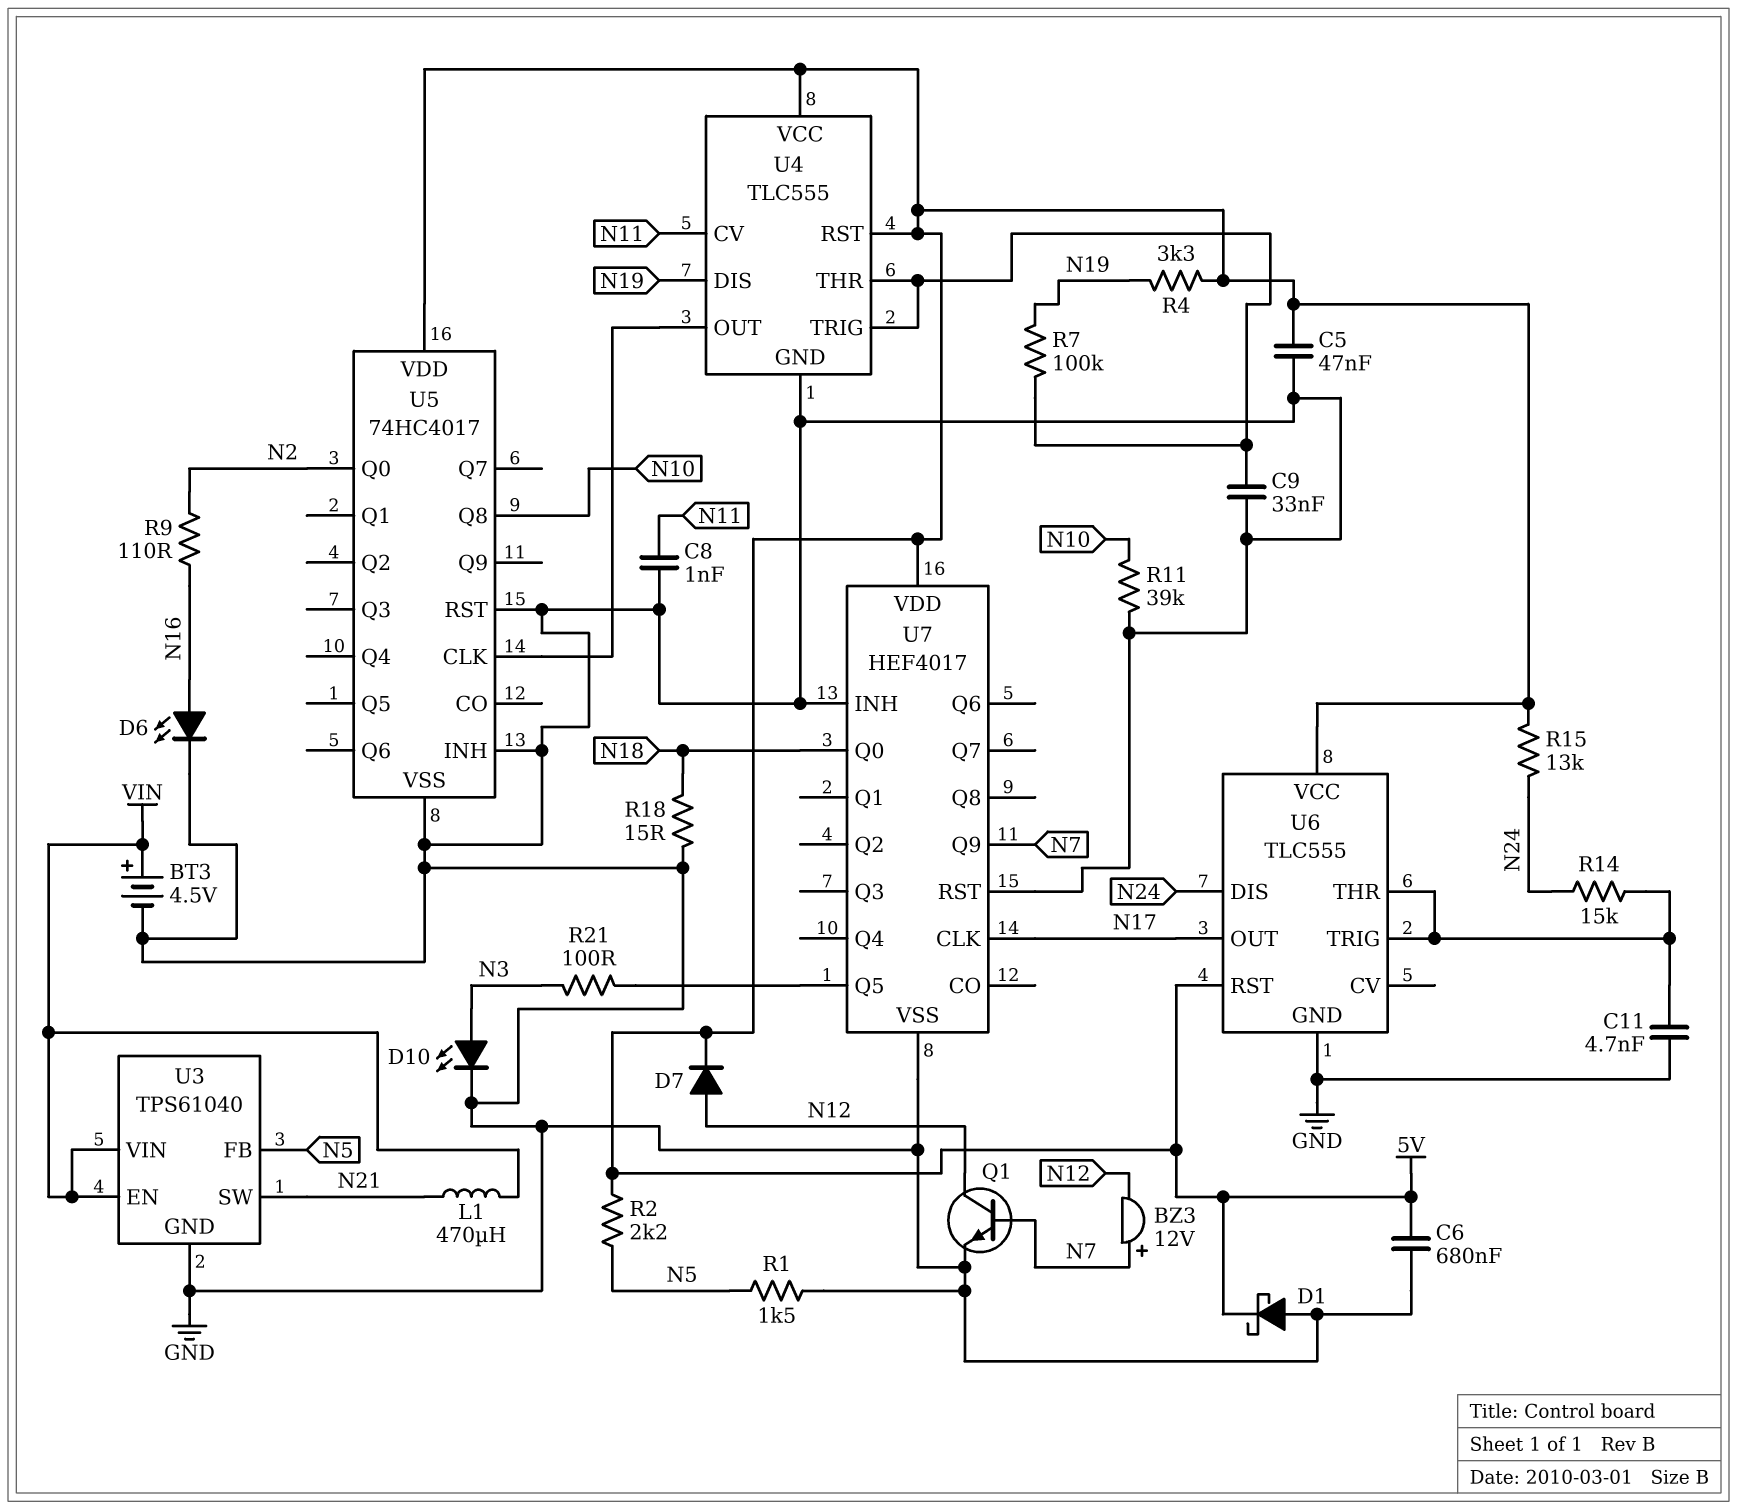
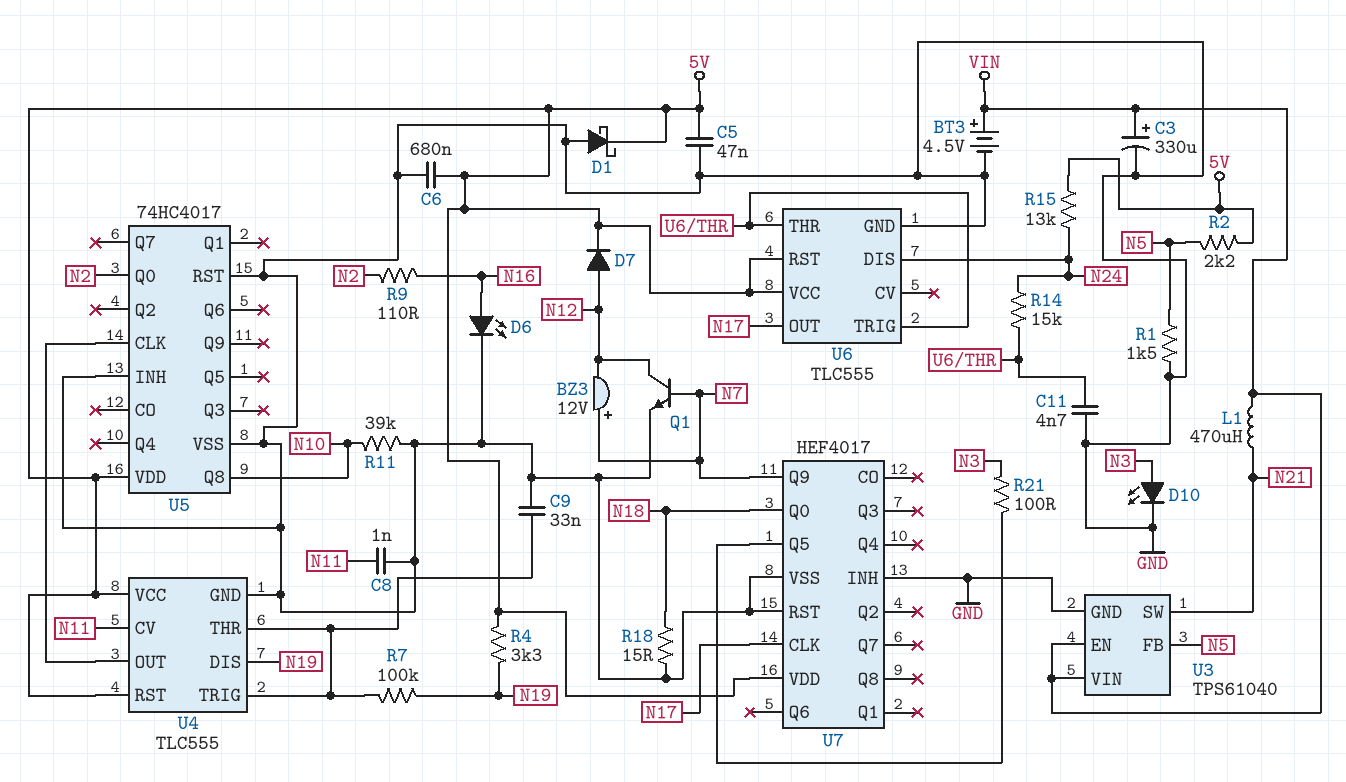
C3: none -> 330uF (plus VIN, minus GND)

